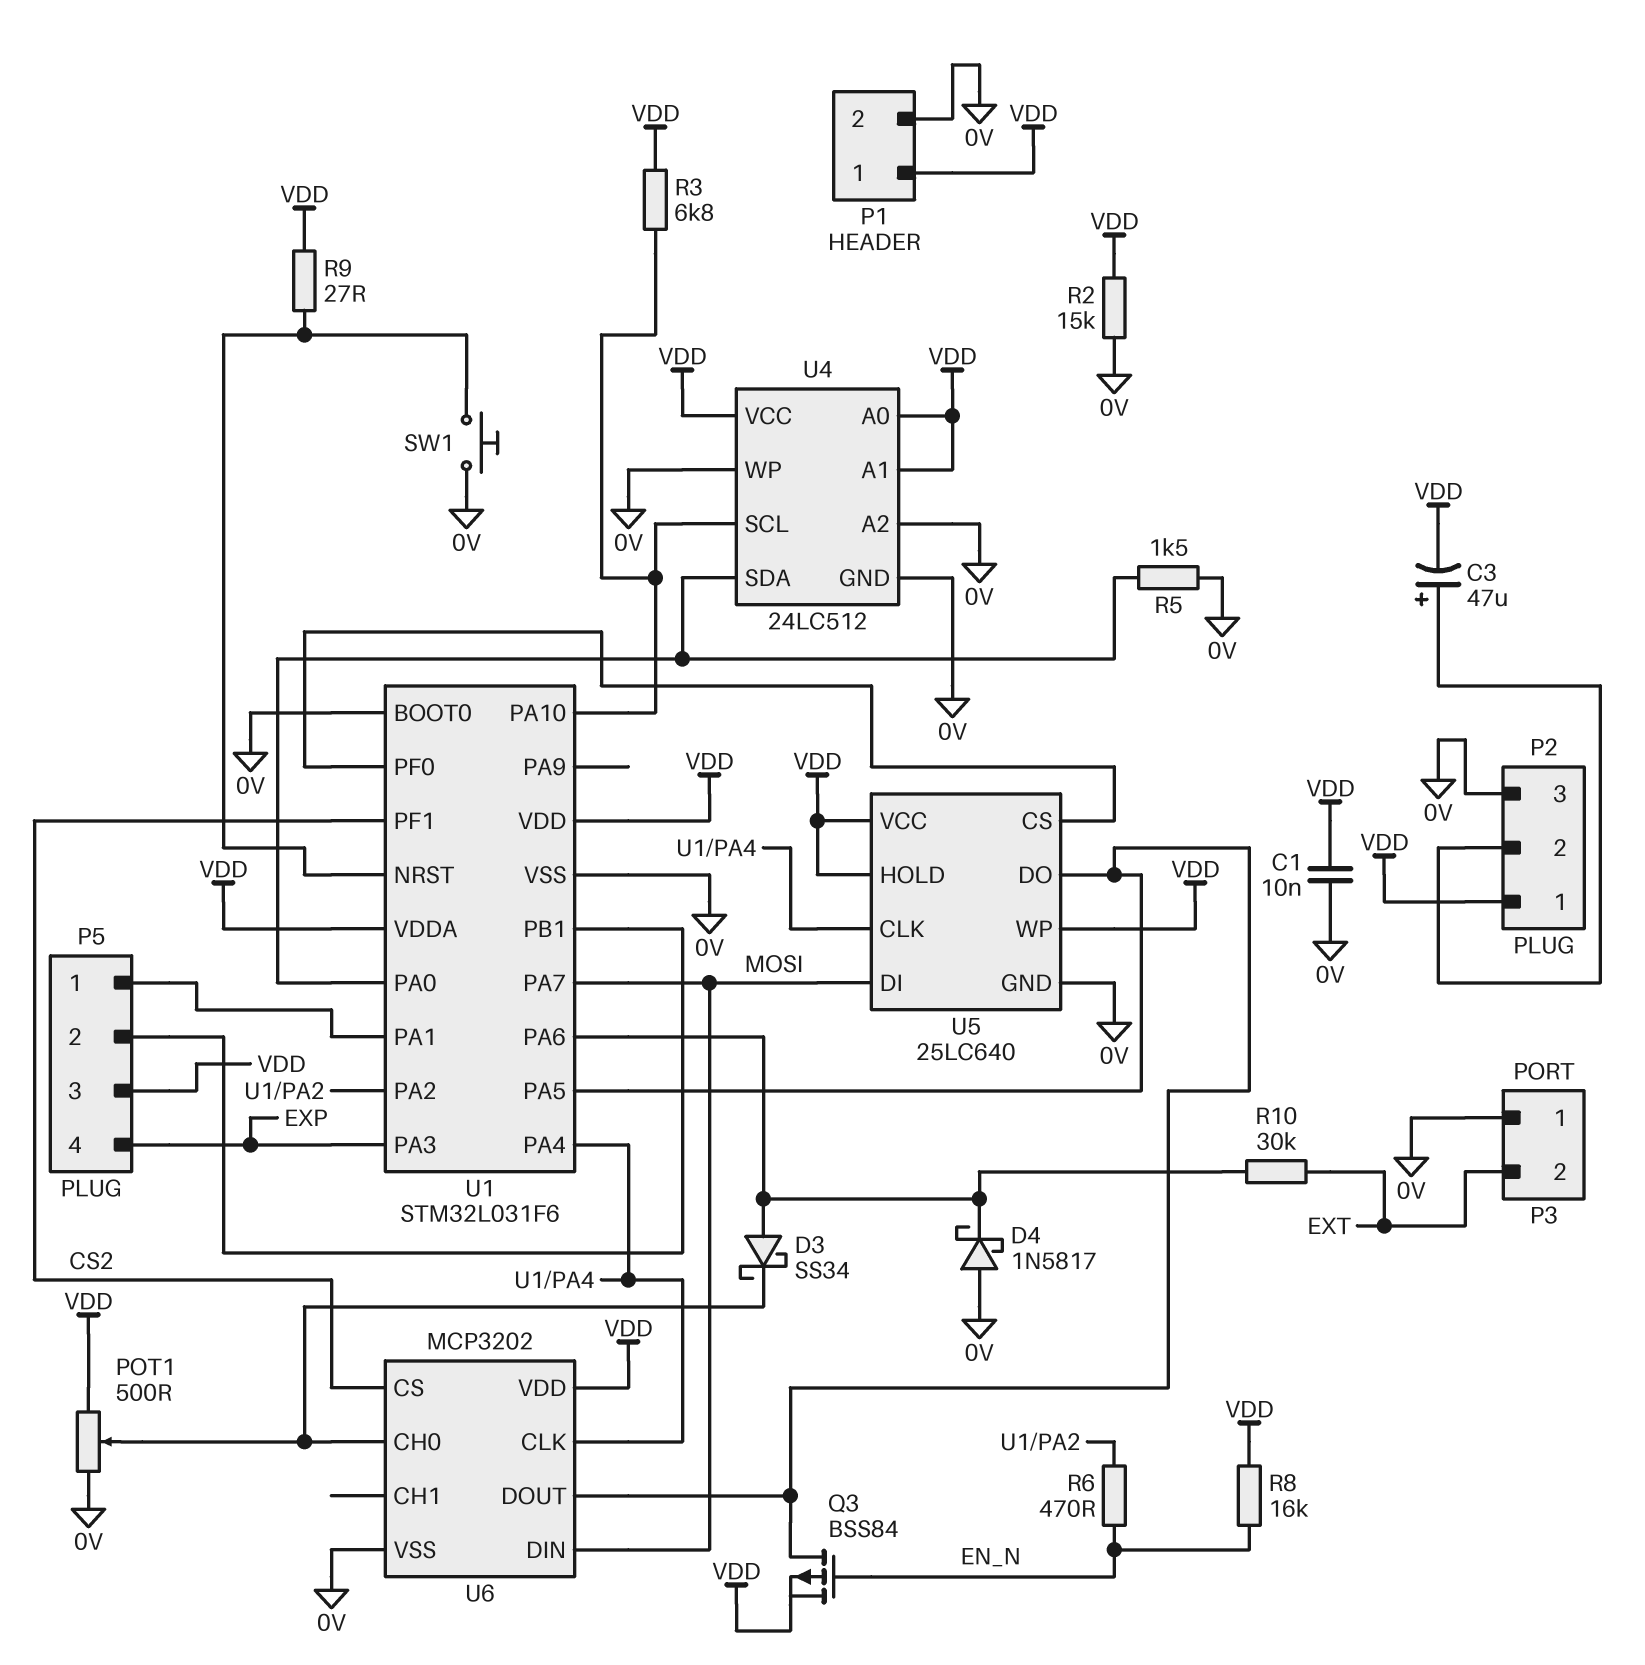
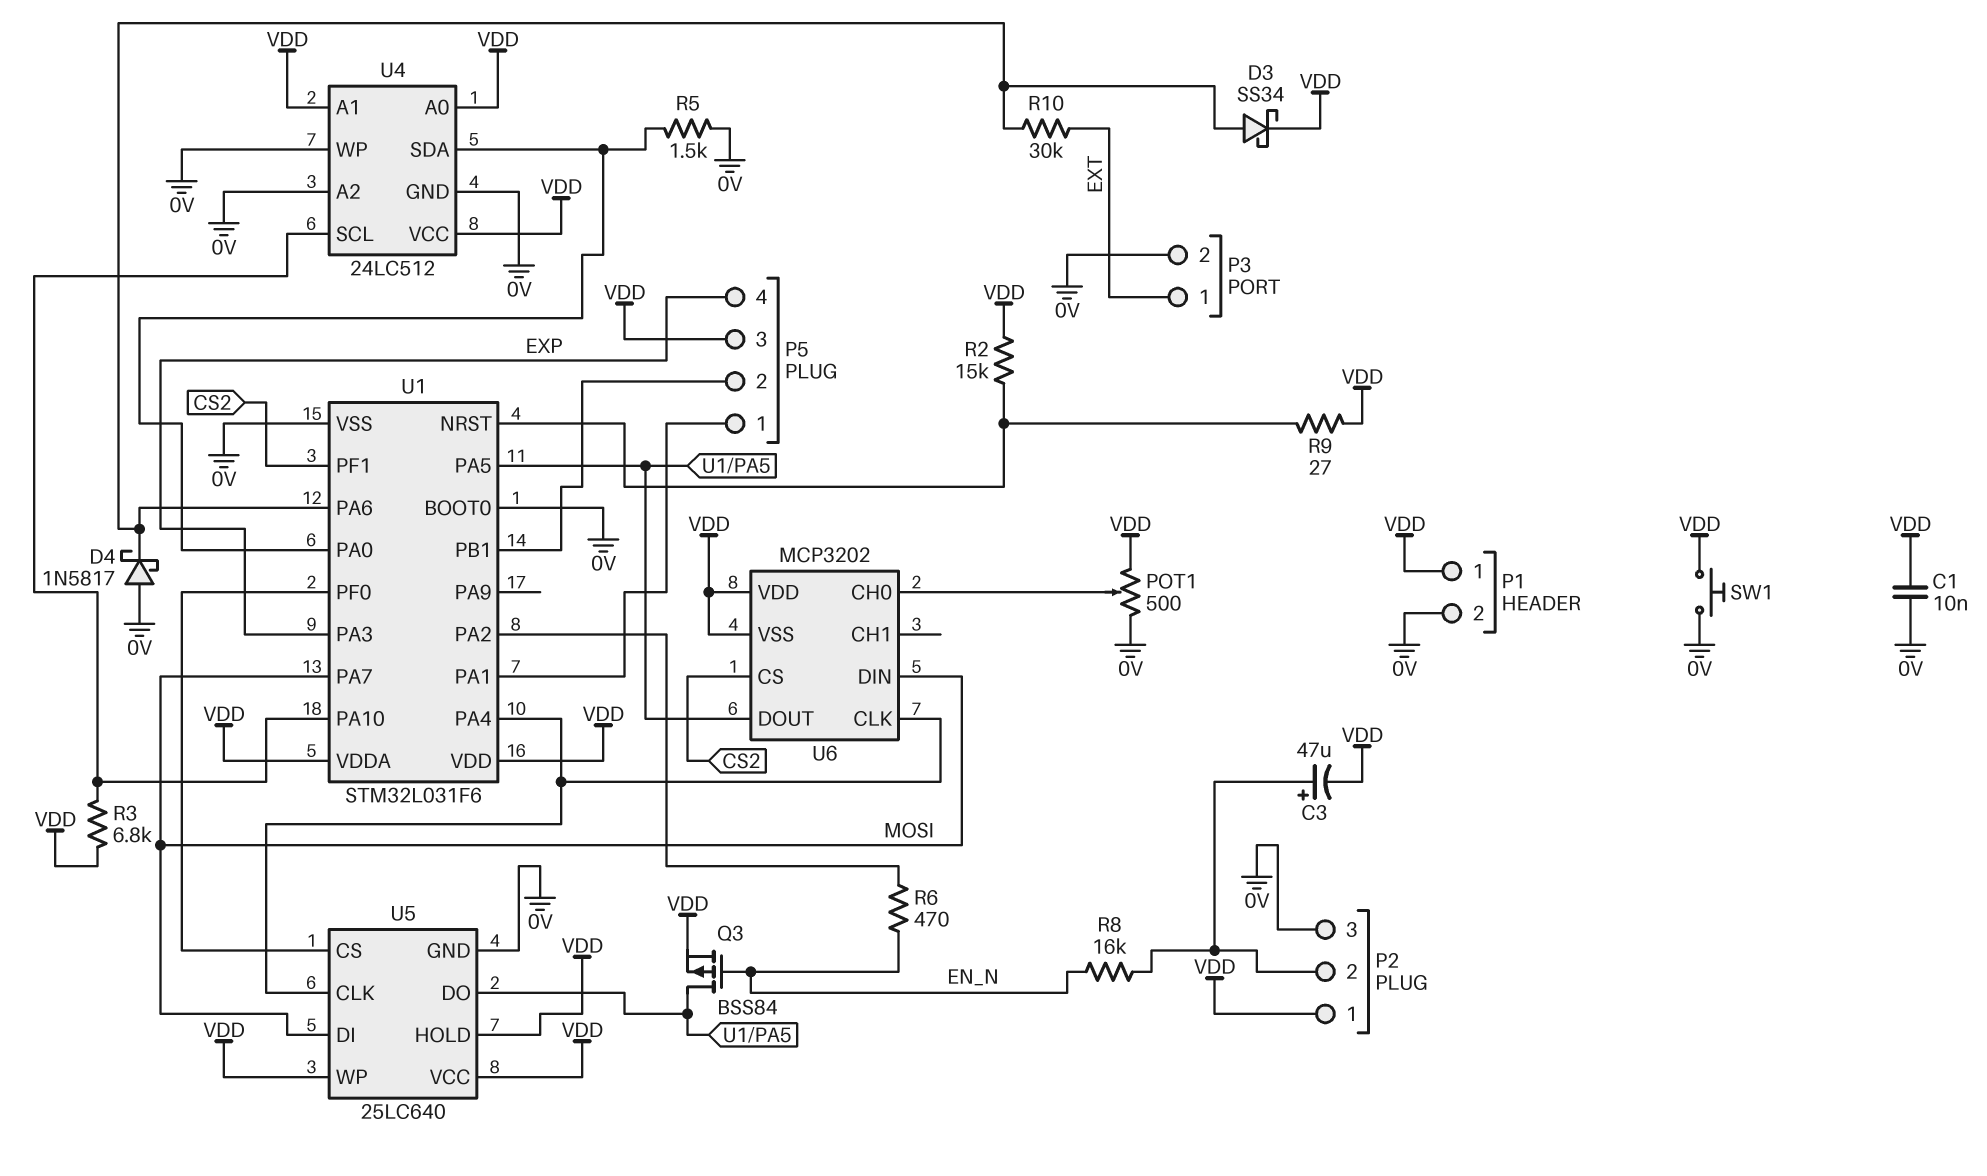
D3: schottky SS34 (A U1/PA6, K U6/CH0) -> schottky SS34 (A U1/PA6, K VDD)
P3 pin 1: 0V -> EXT
P3 pin 2: EXT -> 0V
R2: 15k (0V, VDD) -> 15k (U1/NRST, VDD)
R8: 16k (EN_N, VDD) -> 16k (EN_N, P2/2)
SW1: button (0V, U1/NRST) -> button (0V, VDD)
U6 pin VSS: 0V -> VDD

